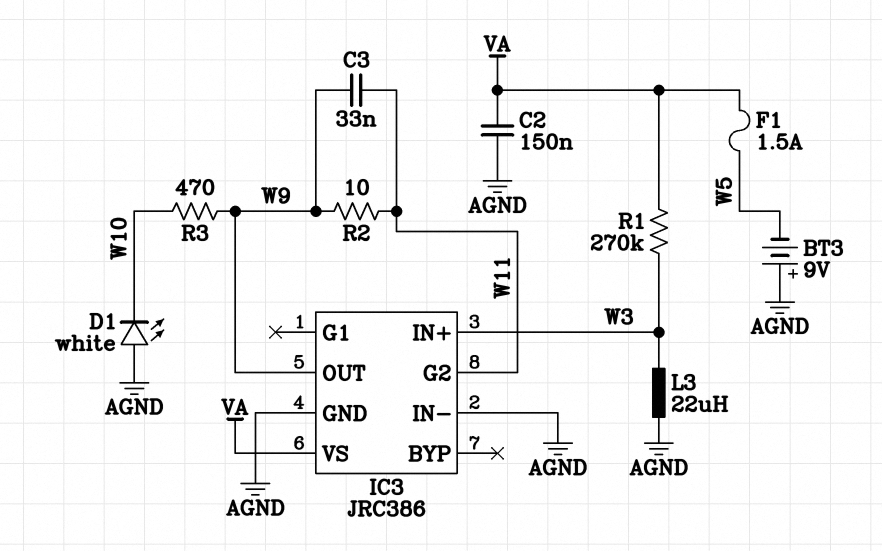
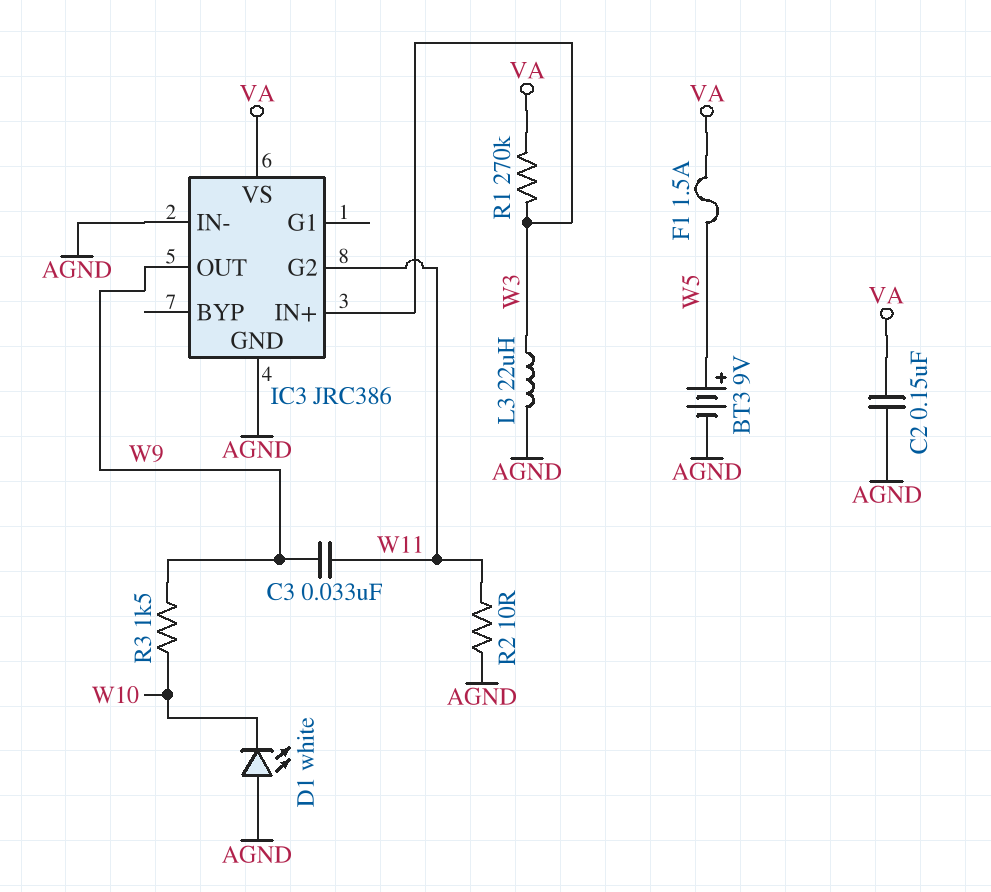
BT3: 9V (plus AGND, minus W5) -> 9V (plus W5, minus AGND)
R2: 10 (W9, W11) -> 10 (AGND, W11)
R3: 470 (W9, W10) -> 1.5k (W9, W10)

